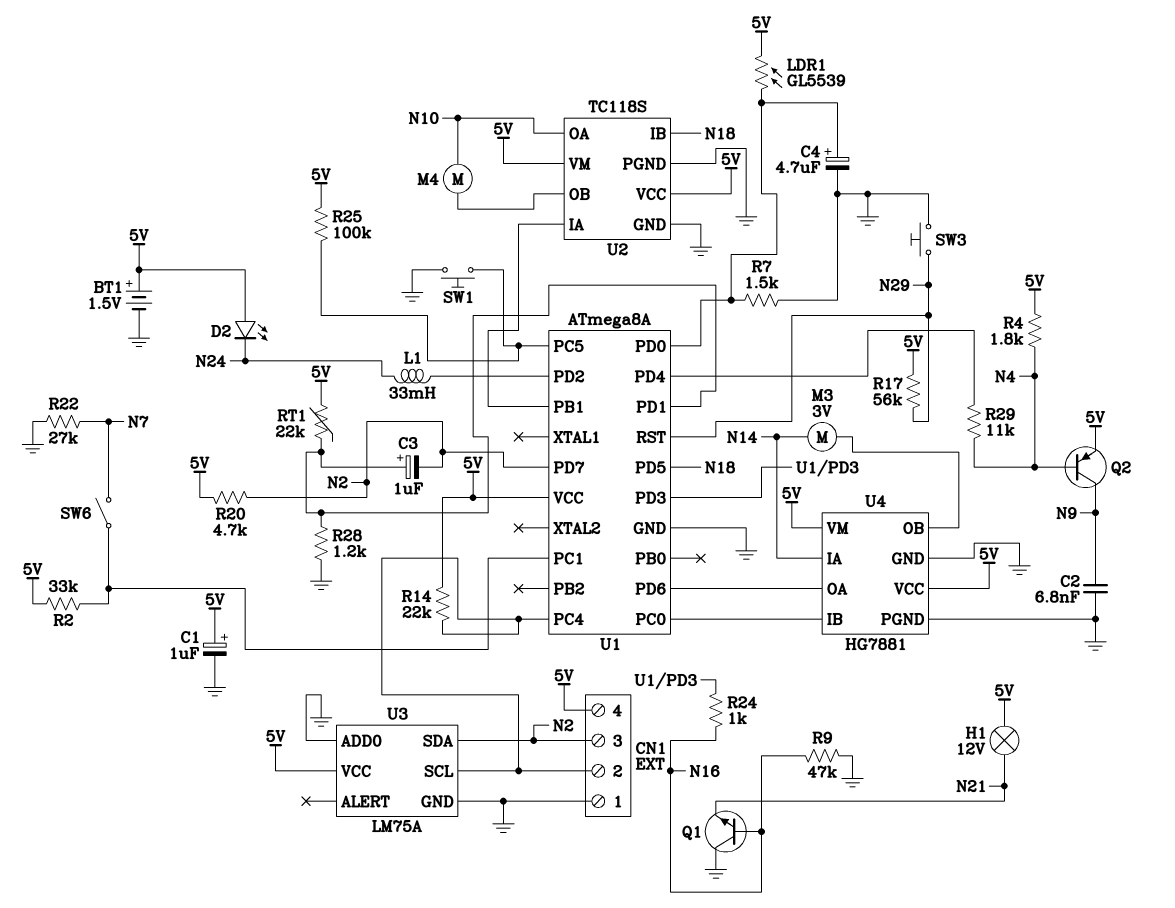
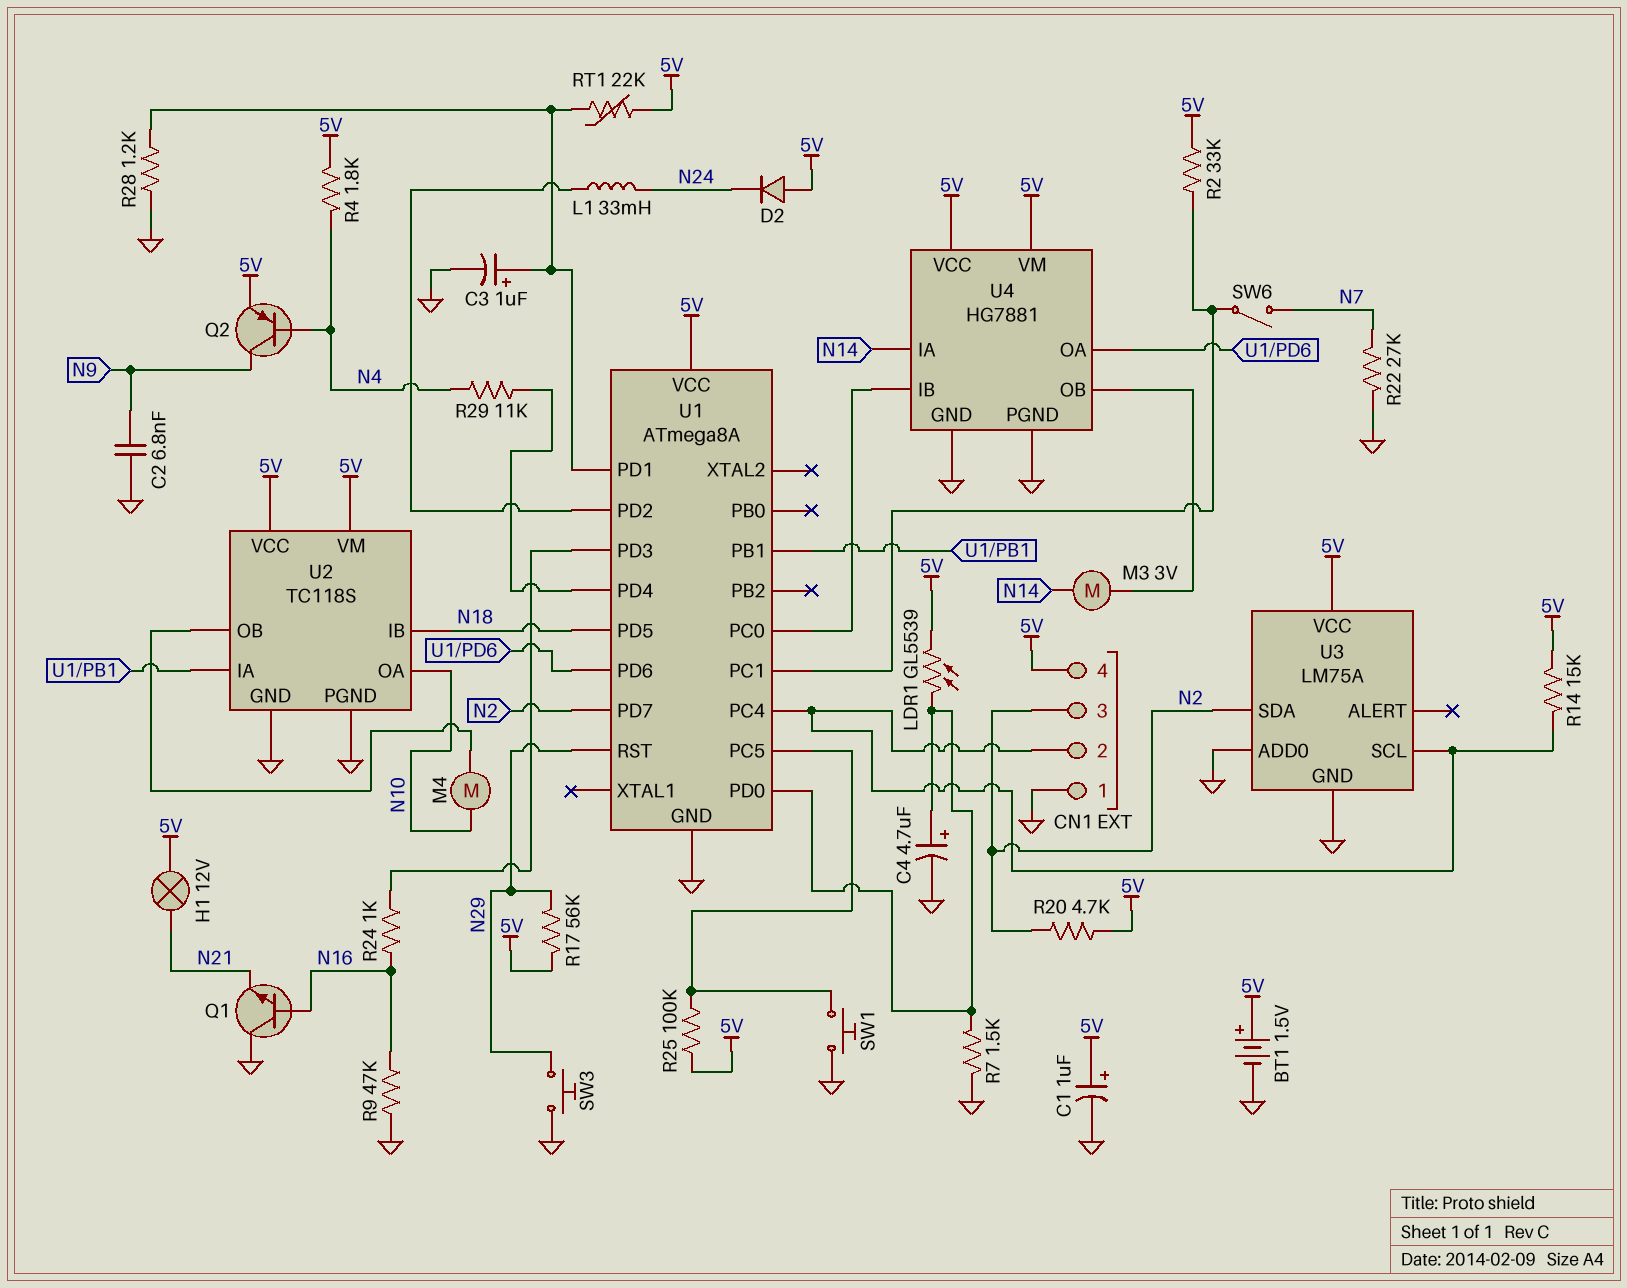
C3: 1uF (plus U1/PD1, minus N2) -> 1uF (plus U1/PD1, minus GND)
D2: LED (A 5V, K N24) -> diode (A 5V, K N24)
R14: 22k (5V, CN1/2) -> 15k (5V, CN1/2)

